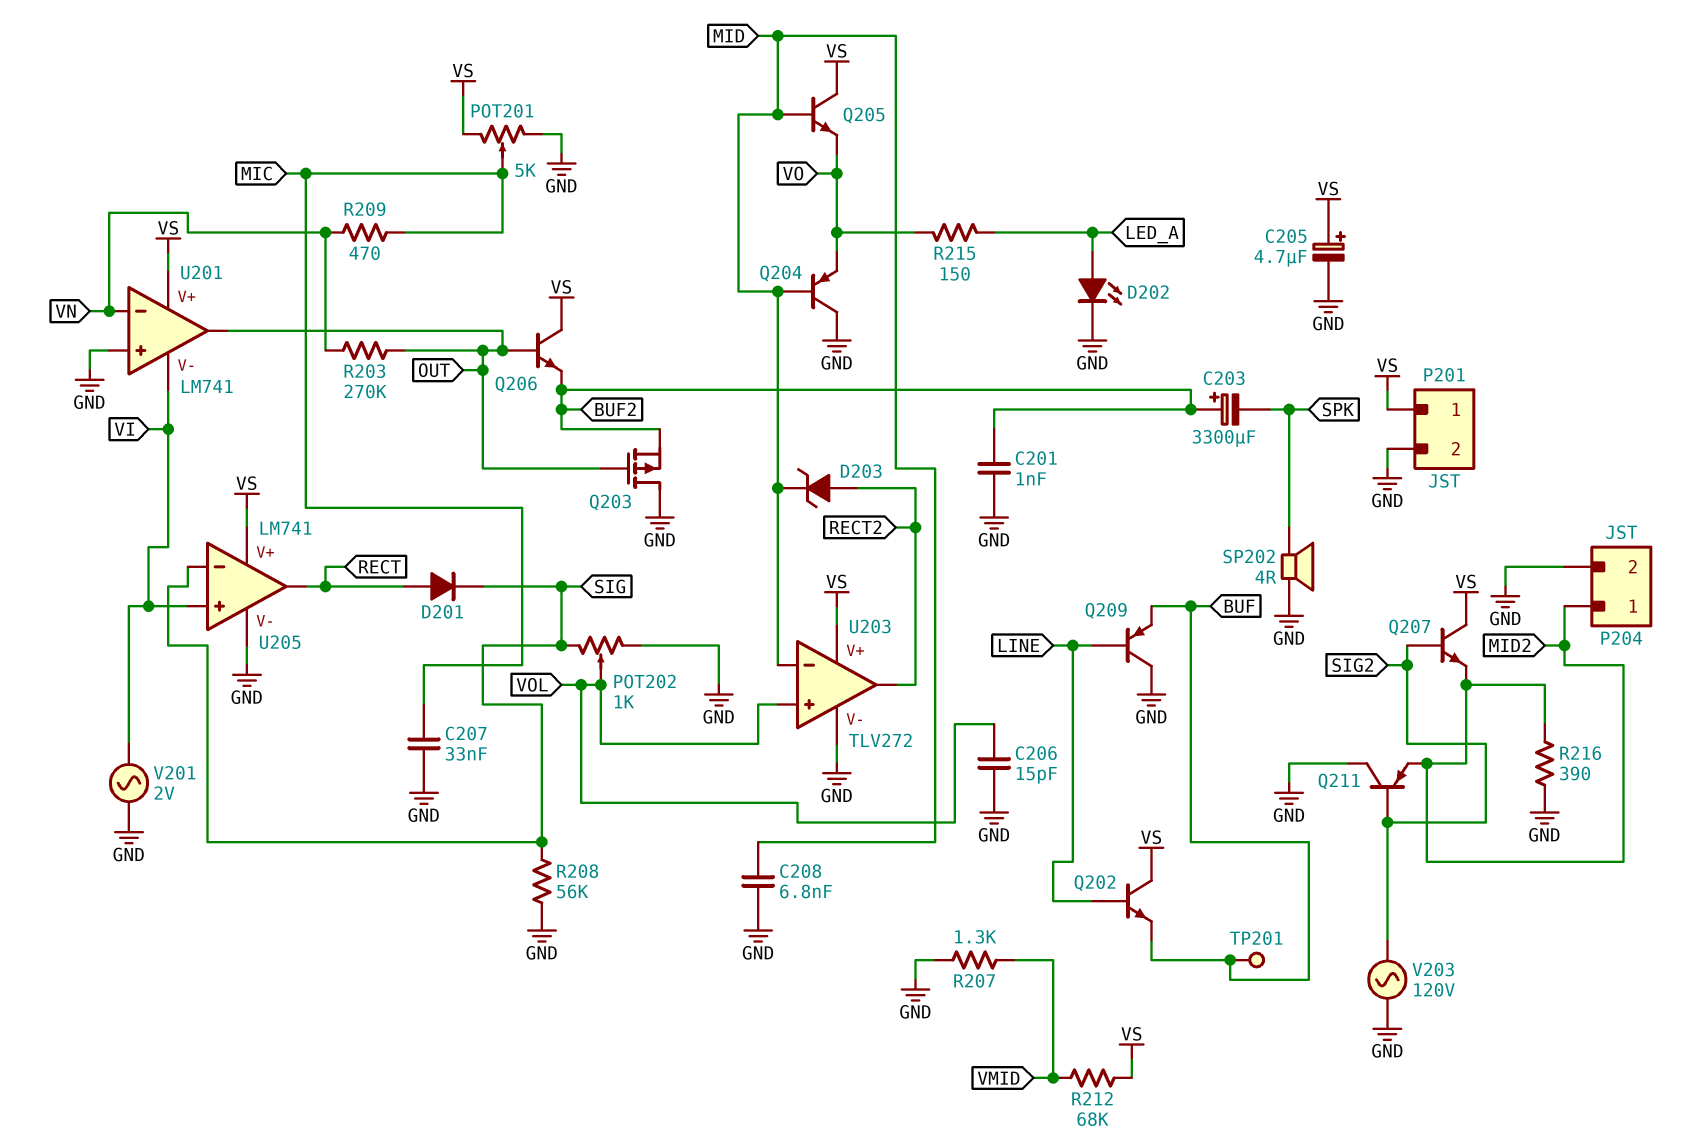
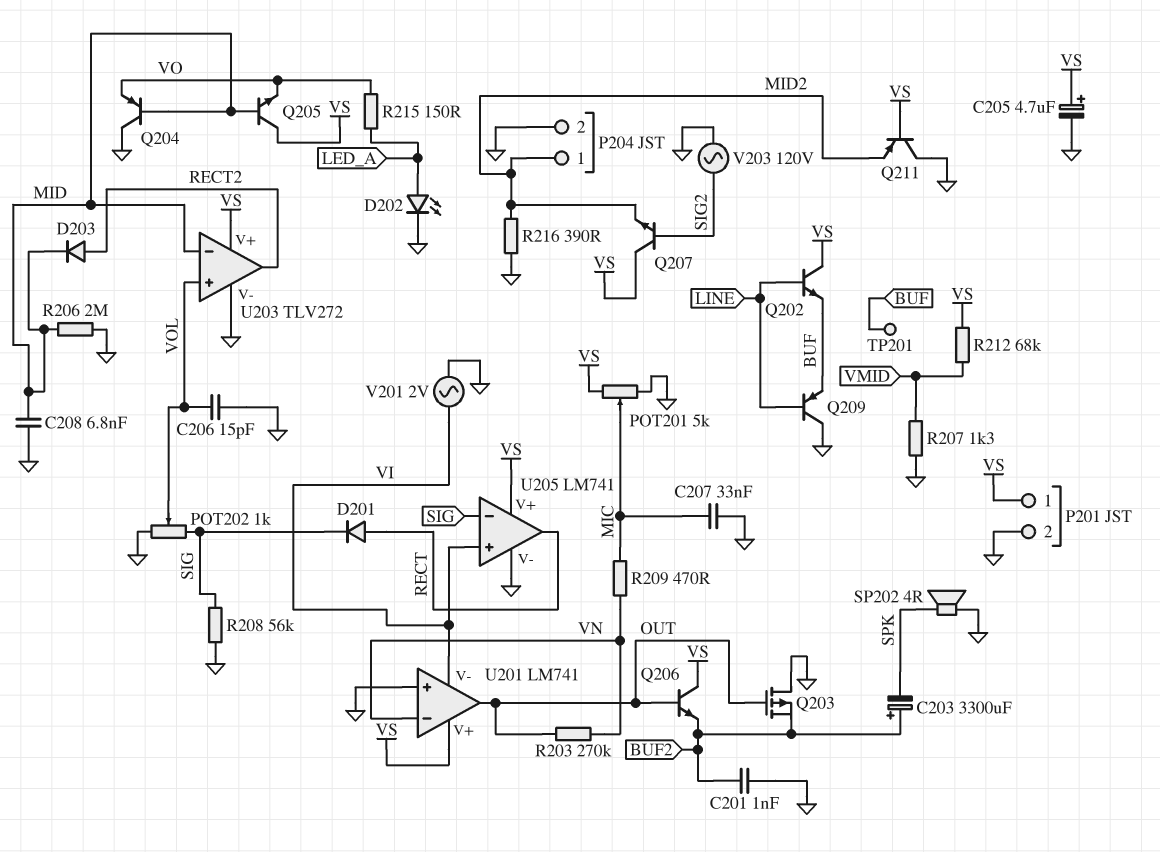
D203: zener (A RECT2, K MID) -> diode (A RECT2, K MID)
Q211: PNP (B SIG2, C GND, E MID2) -> PNP (B VS, C GND, E MID2)
R206: none -> 2M (GND, MID)

